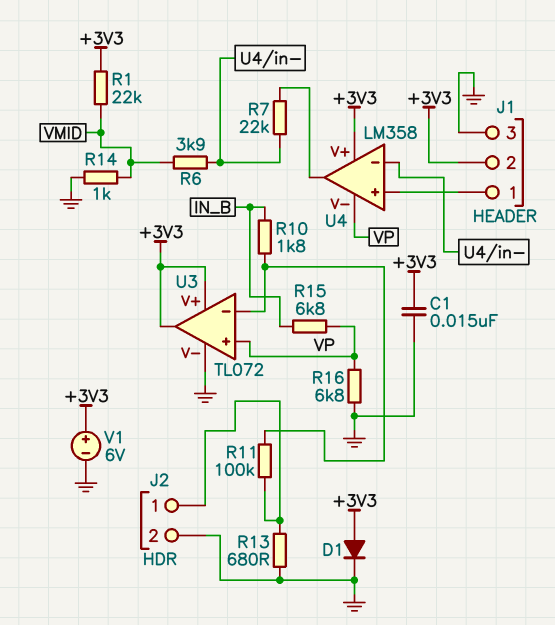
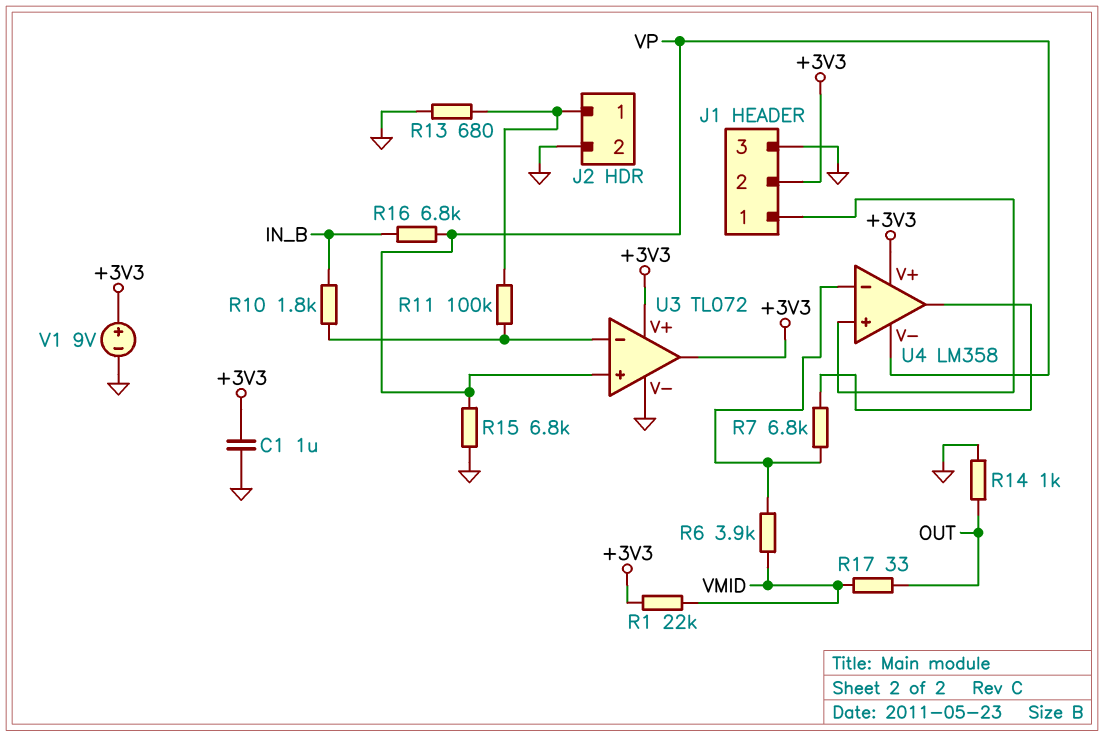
C1: 15nF (+3V3, GND) -> 1uF (+3V3, GND)
D1: diode (A +3V3, K GND) -> none
R7: 22k (U4/in-, U4/out) -> 6.8k (U4/in-, U4/out)
R14: 1k (GND, VMID) -> 1k (GND, OUT)
R15: 6.8k (IN_B, VP) -> 6.8k (GND, VP)
R16: 6.8k (GND, VP) -> 6.8k (IN_B, VP)
R17: none -> 33 (OUT, VMID)
V1: 6V (plus +3V3, minus GND) -> 9V (plus +3V3, minus GND)

